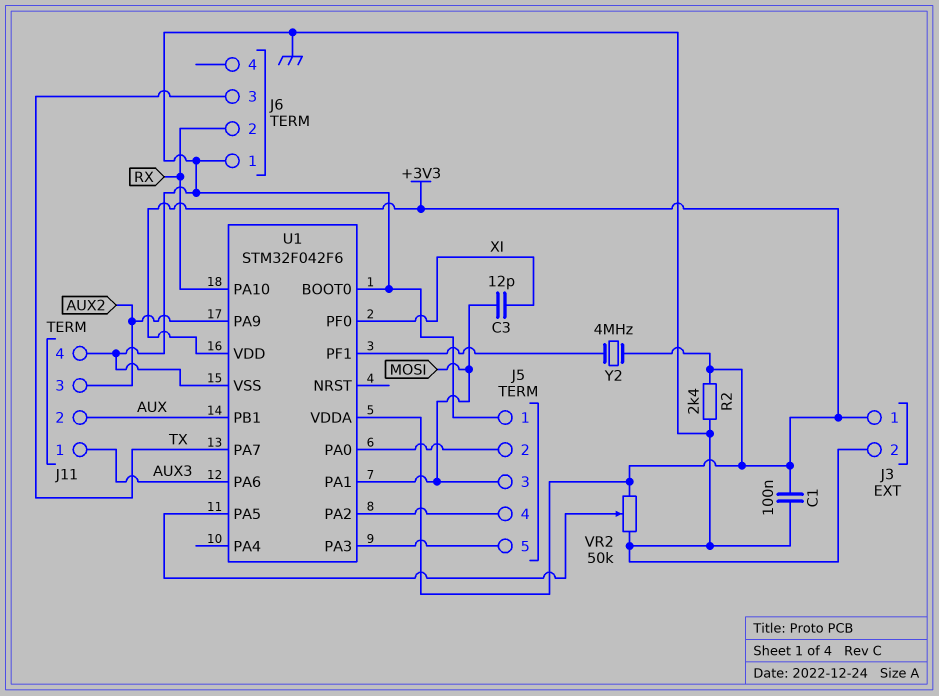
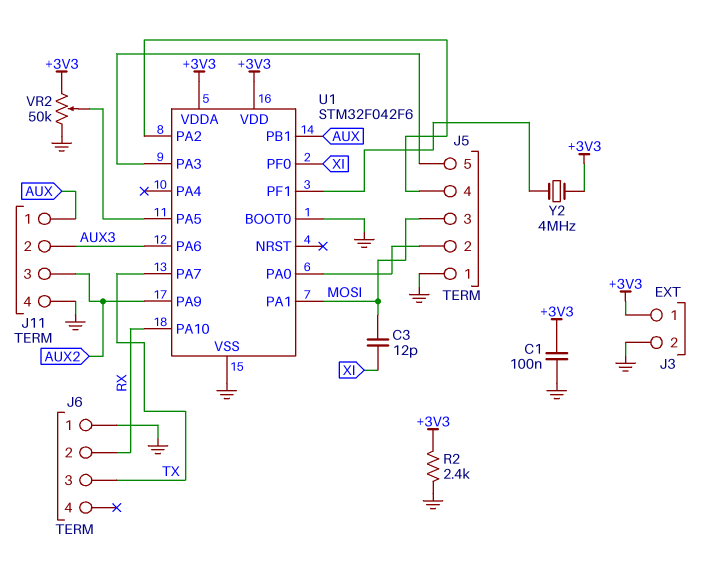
J11 pin 1: AUX3 -> AUX
J11 pin 2: AUX -> AUX3

